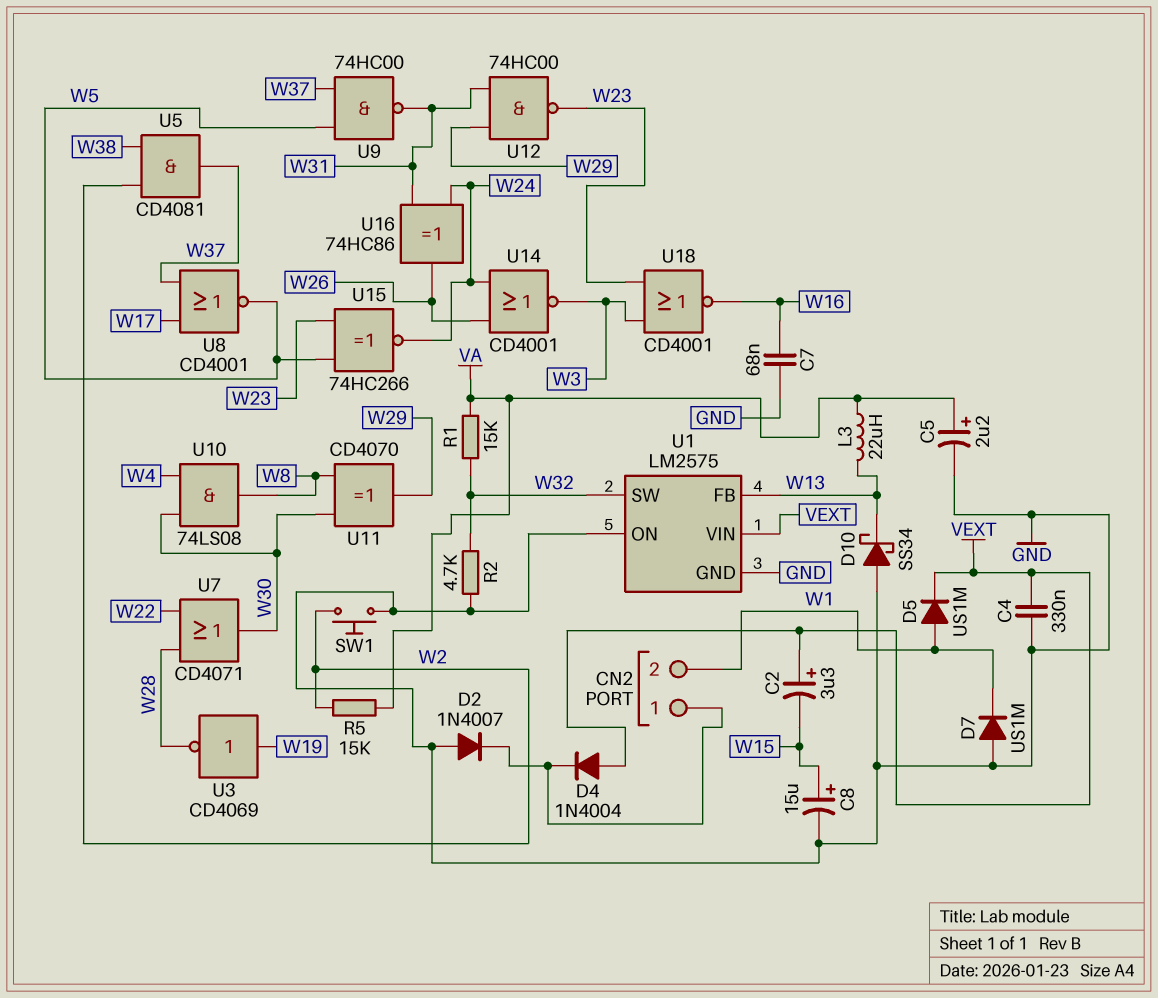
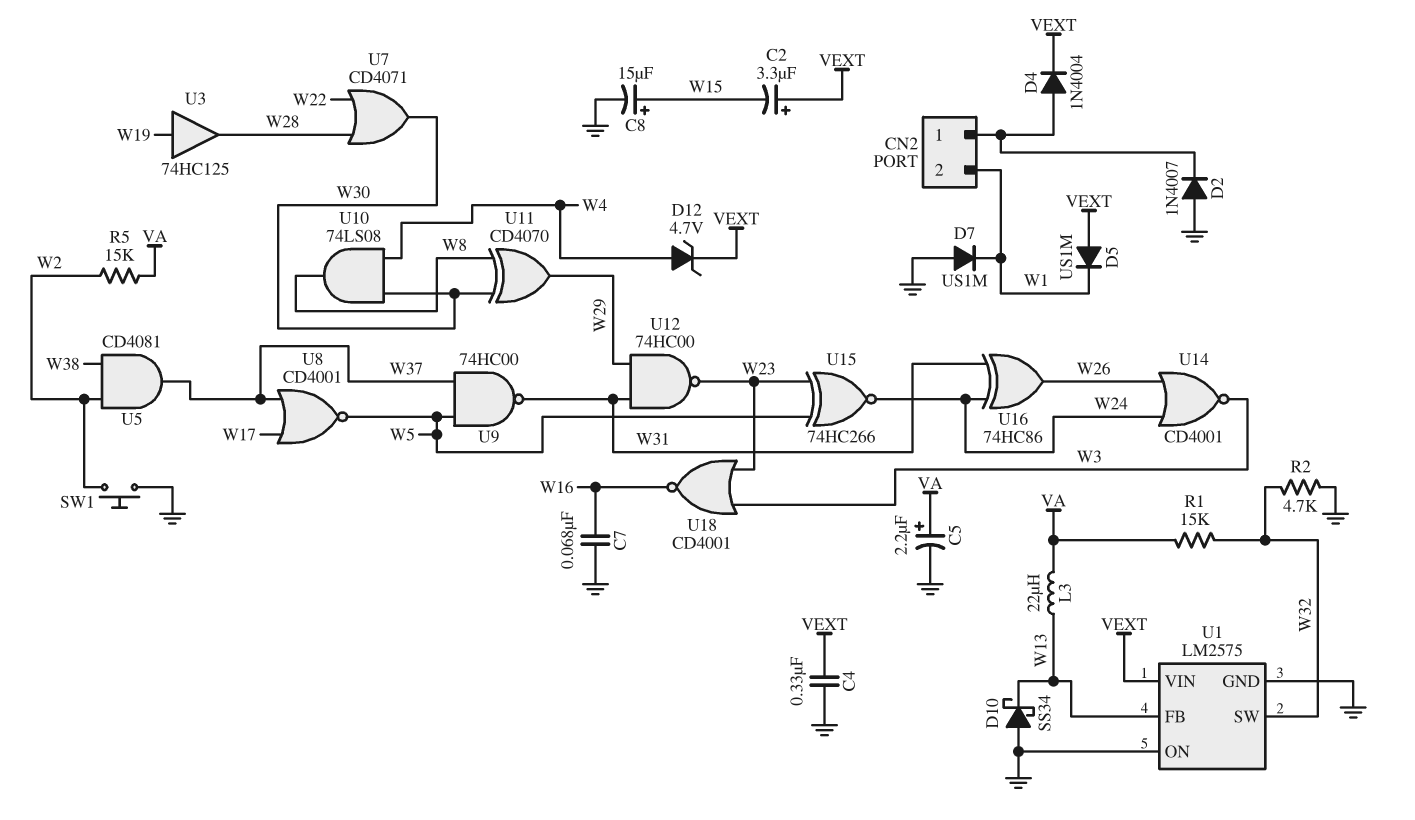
D4: diode 1N4004 (A VEXT, K CN2/1) -> diode 1N4004 (A CN2/1, K VEXT)
D5: diode US1M (A W1, K VEXT) -> diode US1M (A VEXT, K W1)
D12: none -> zener 4.7V (A W4, K VEXT)
U3: NOT CD4069 (in W19, out W28) -> buffer 74HC125 (in W19, out W28)

